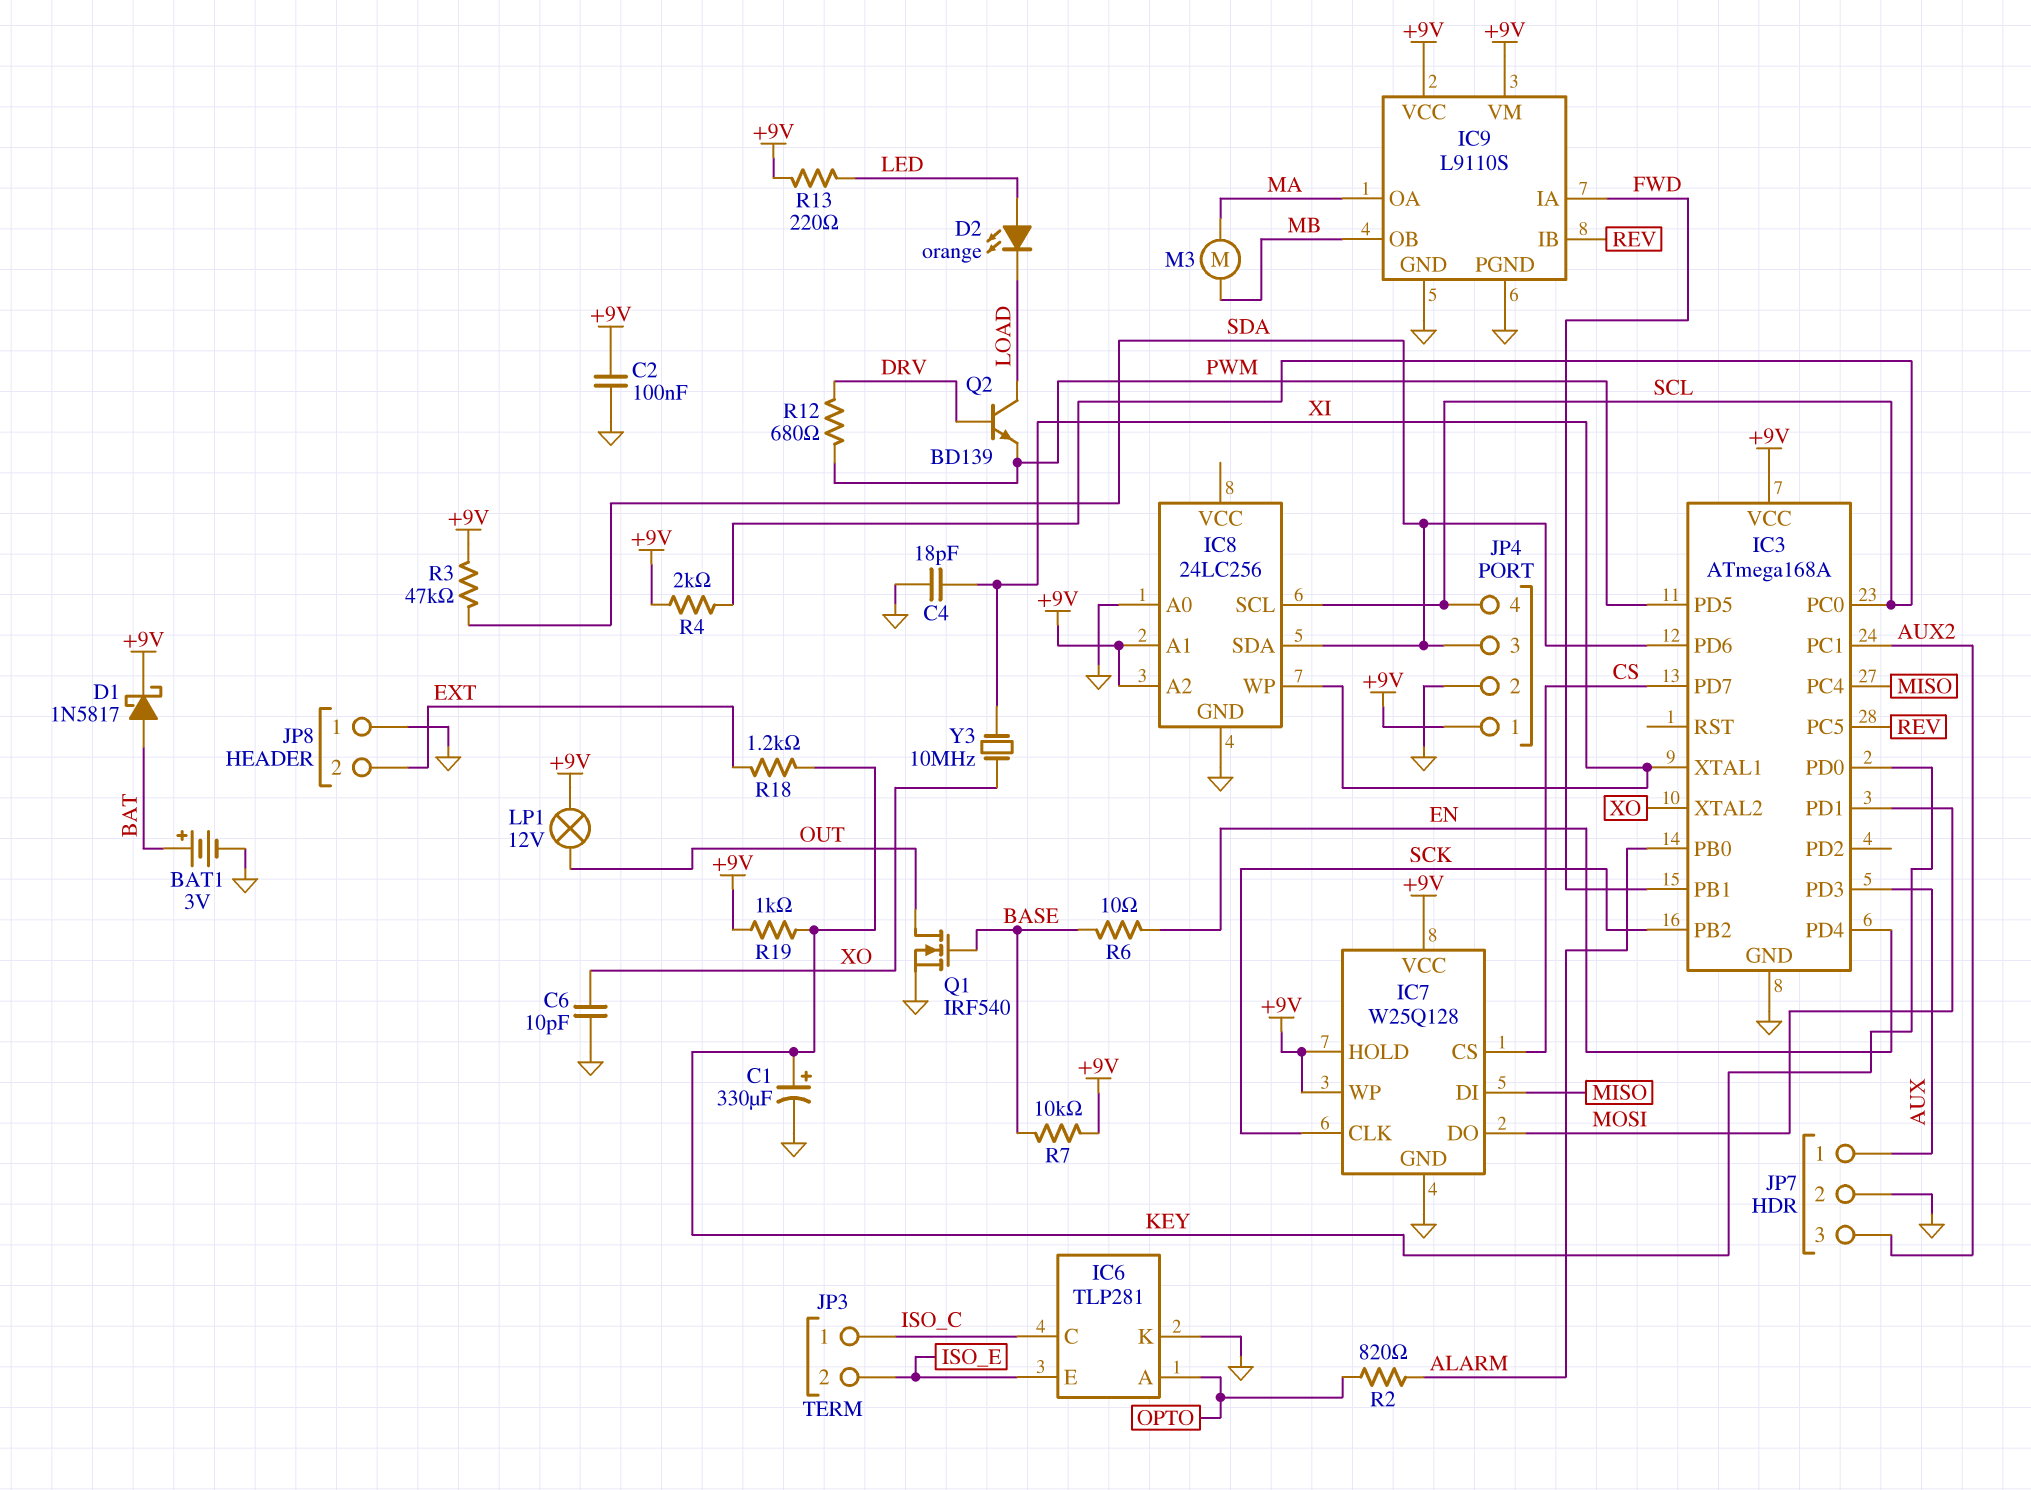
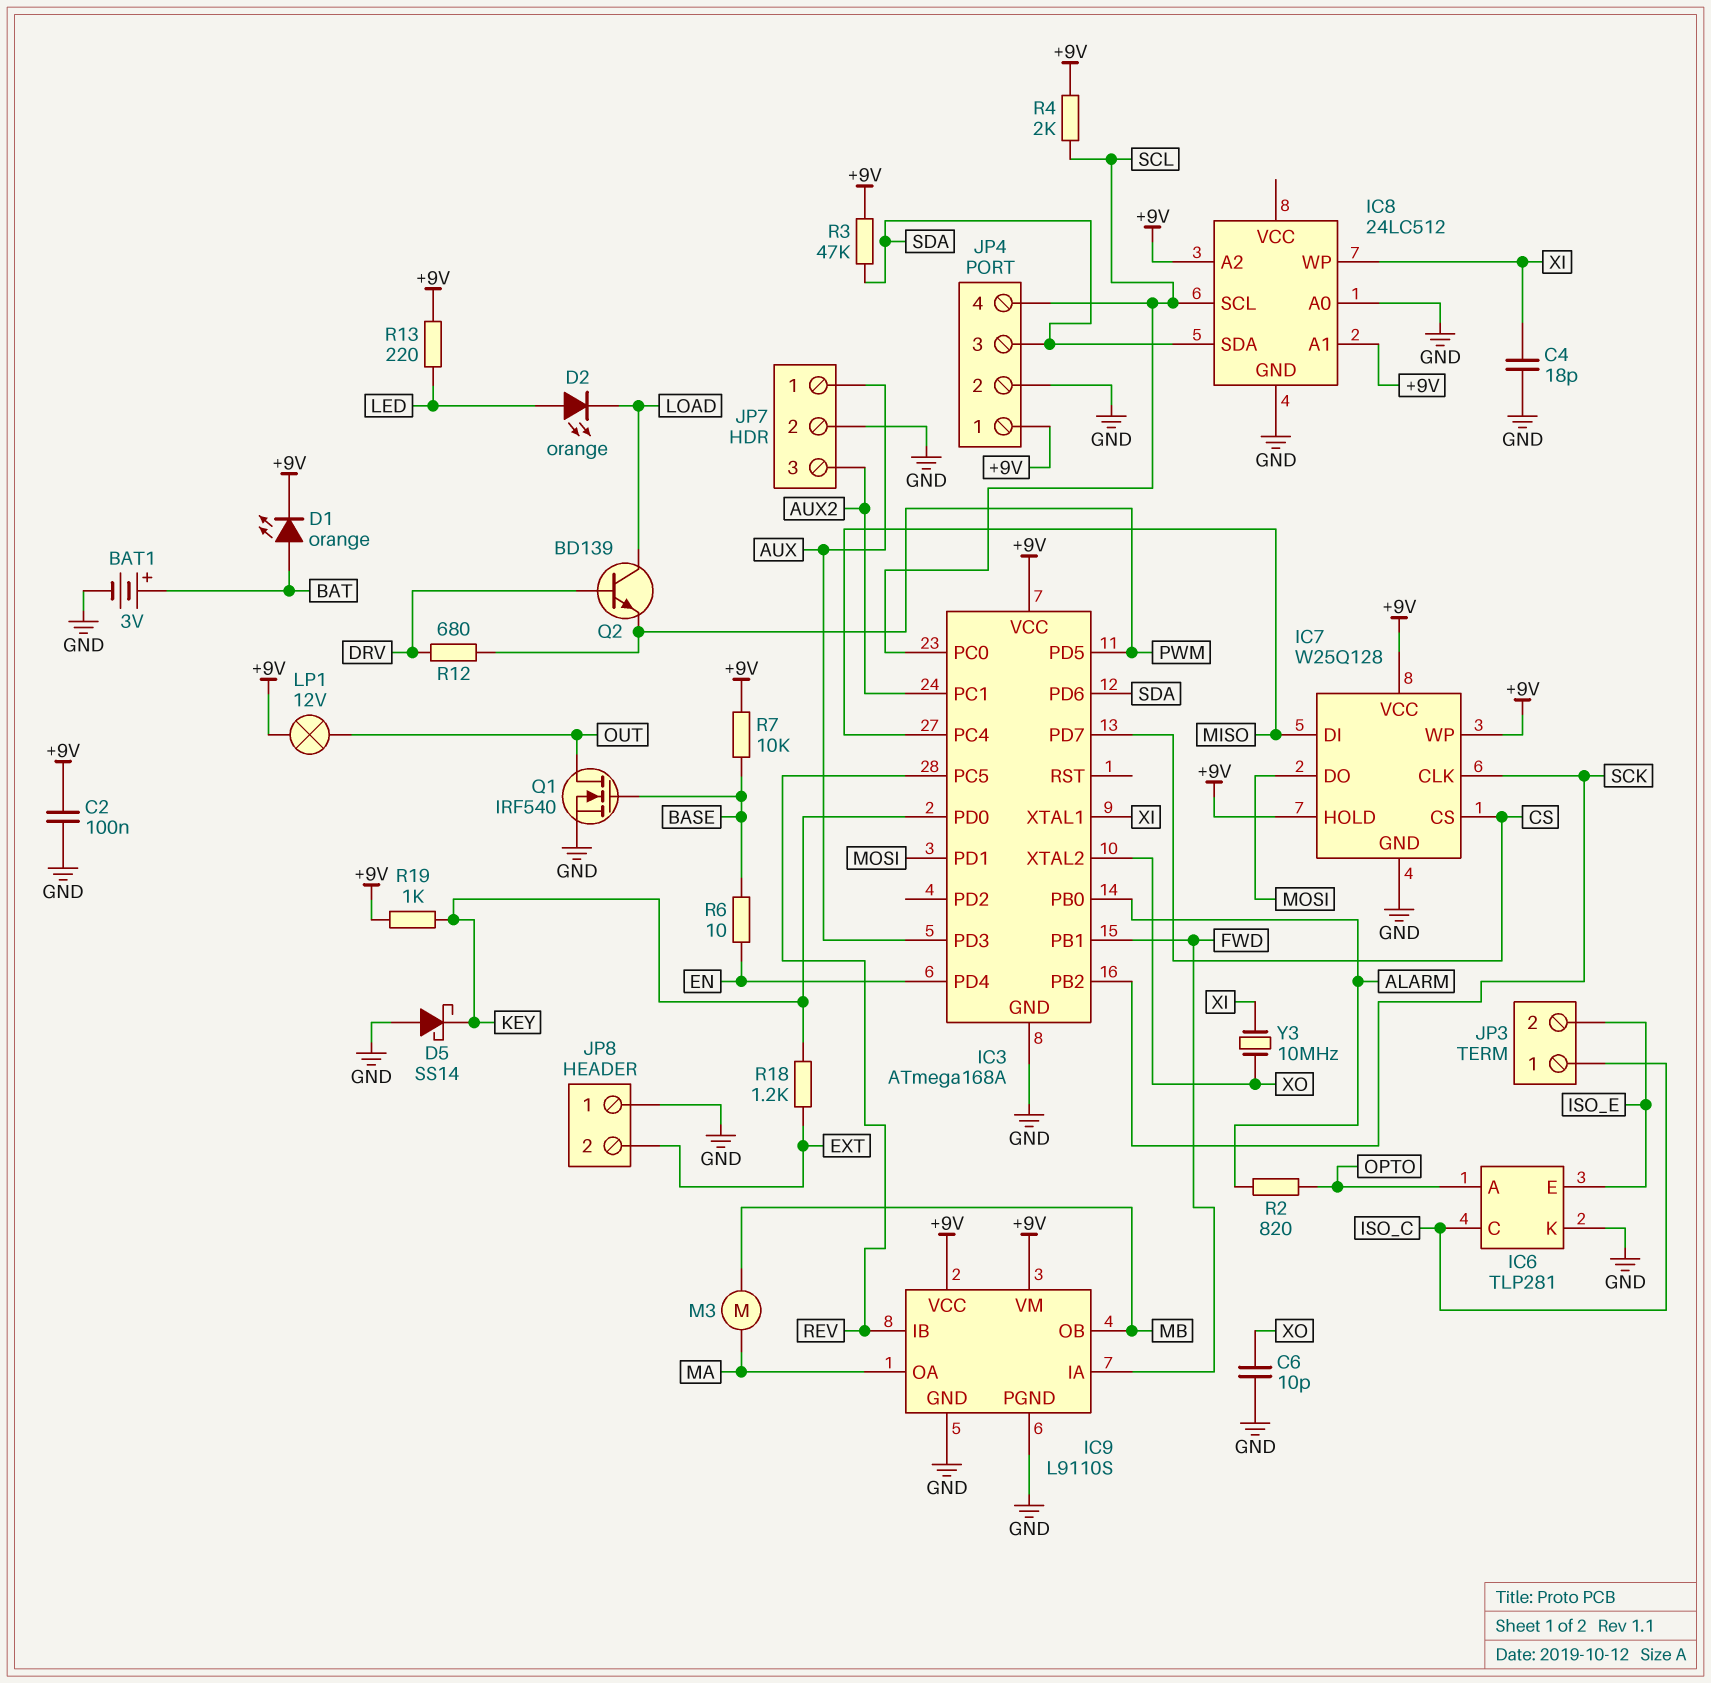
C1: 330uF (plus KEY, minus GND) -> none
D1: schottky 1N5817 (A BAT, K +9V) -> LED orange (A BAT, K +9V)
D5: none -> schottky SS14 (A GND, K KEY)
IC8: 24LC256 -> 24LC512

